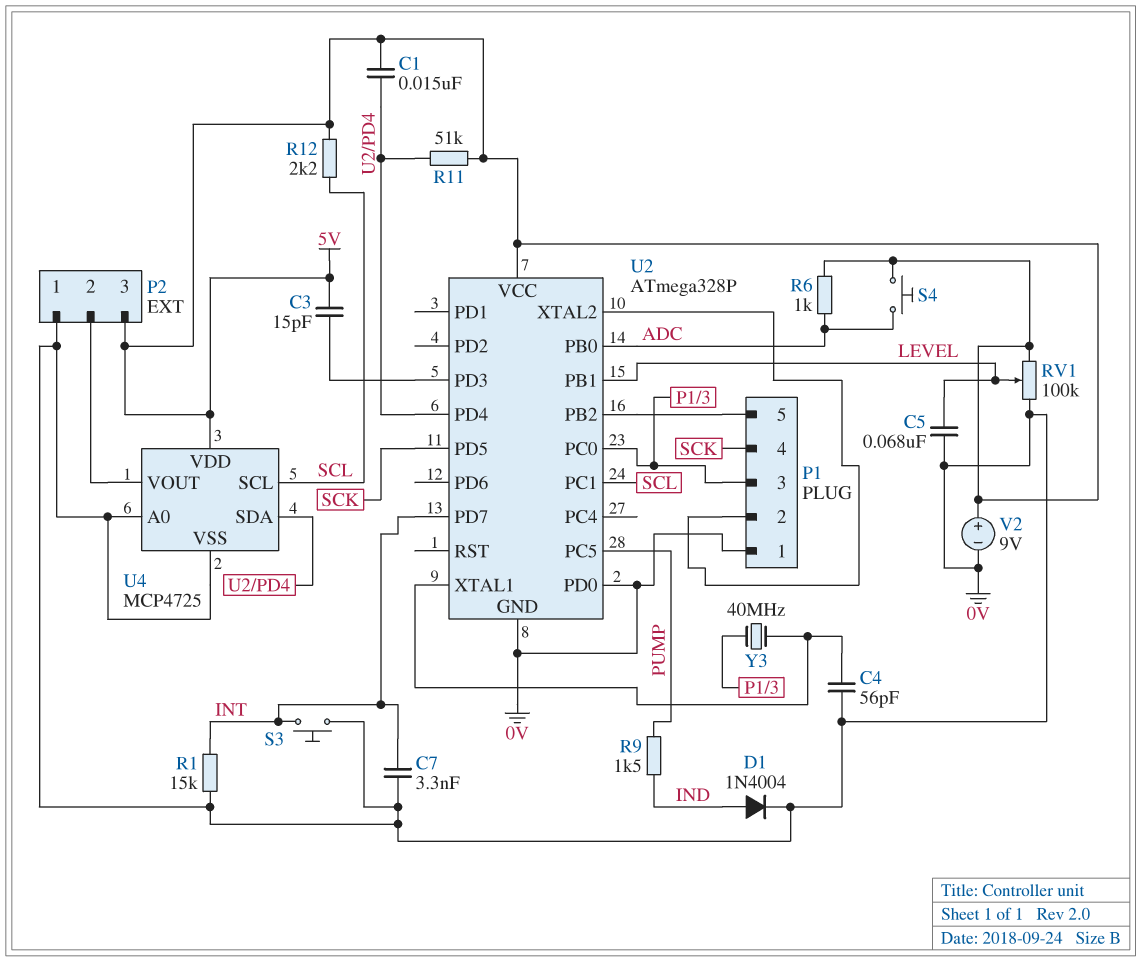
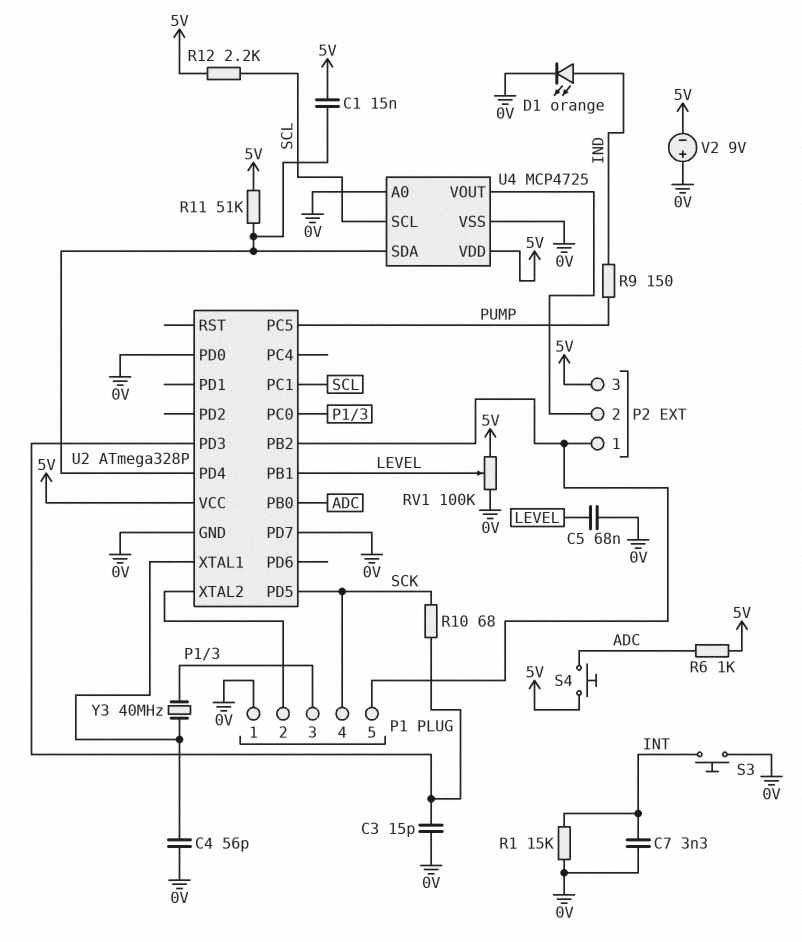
C3: 15pF (5V, U2/PD3) -> 15pF (0V, U2/PD3)
D1: diode 1N4004 (A IND, K 0V) -> LED orange (A IND, K 0V)
P2 pin 1: 0V -> P1/5
R9: 1.5k (IND, PUMP) -> 150 (IND, PUMP)
R10: none -> 68 (SCK, U2/PD3)
U2 pin PD7: INT -> 0V
V2: 9V (plus 5V, minus 0V) -> 9V (plus 0V, minus 5V)

